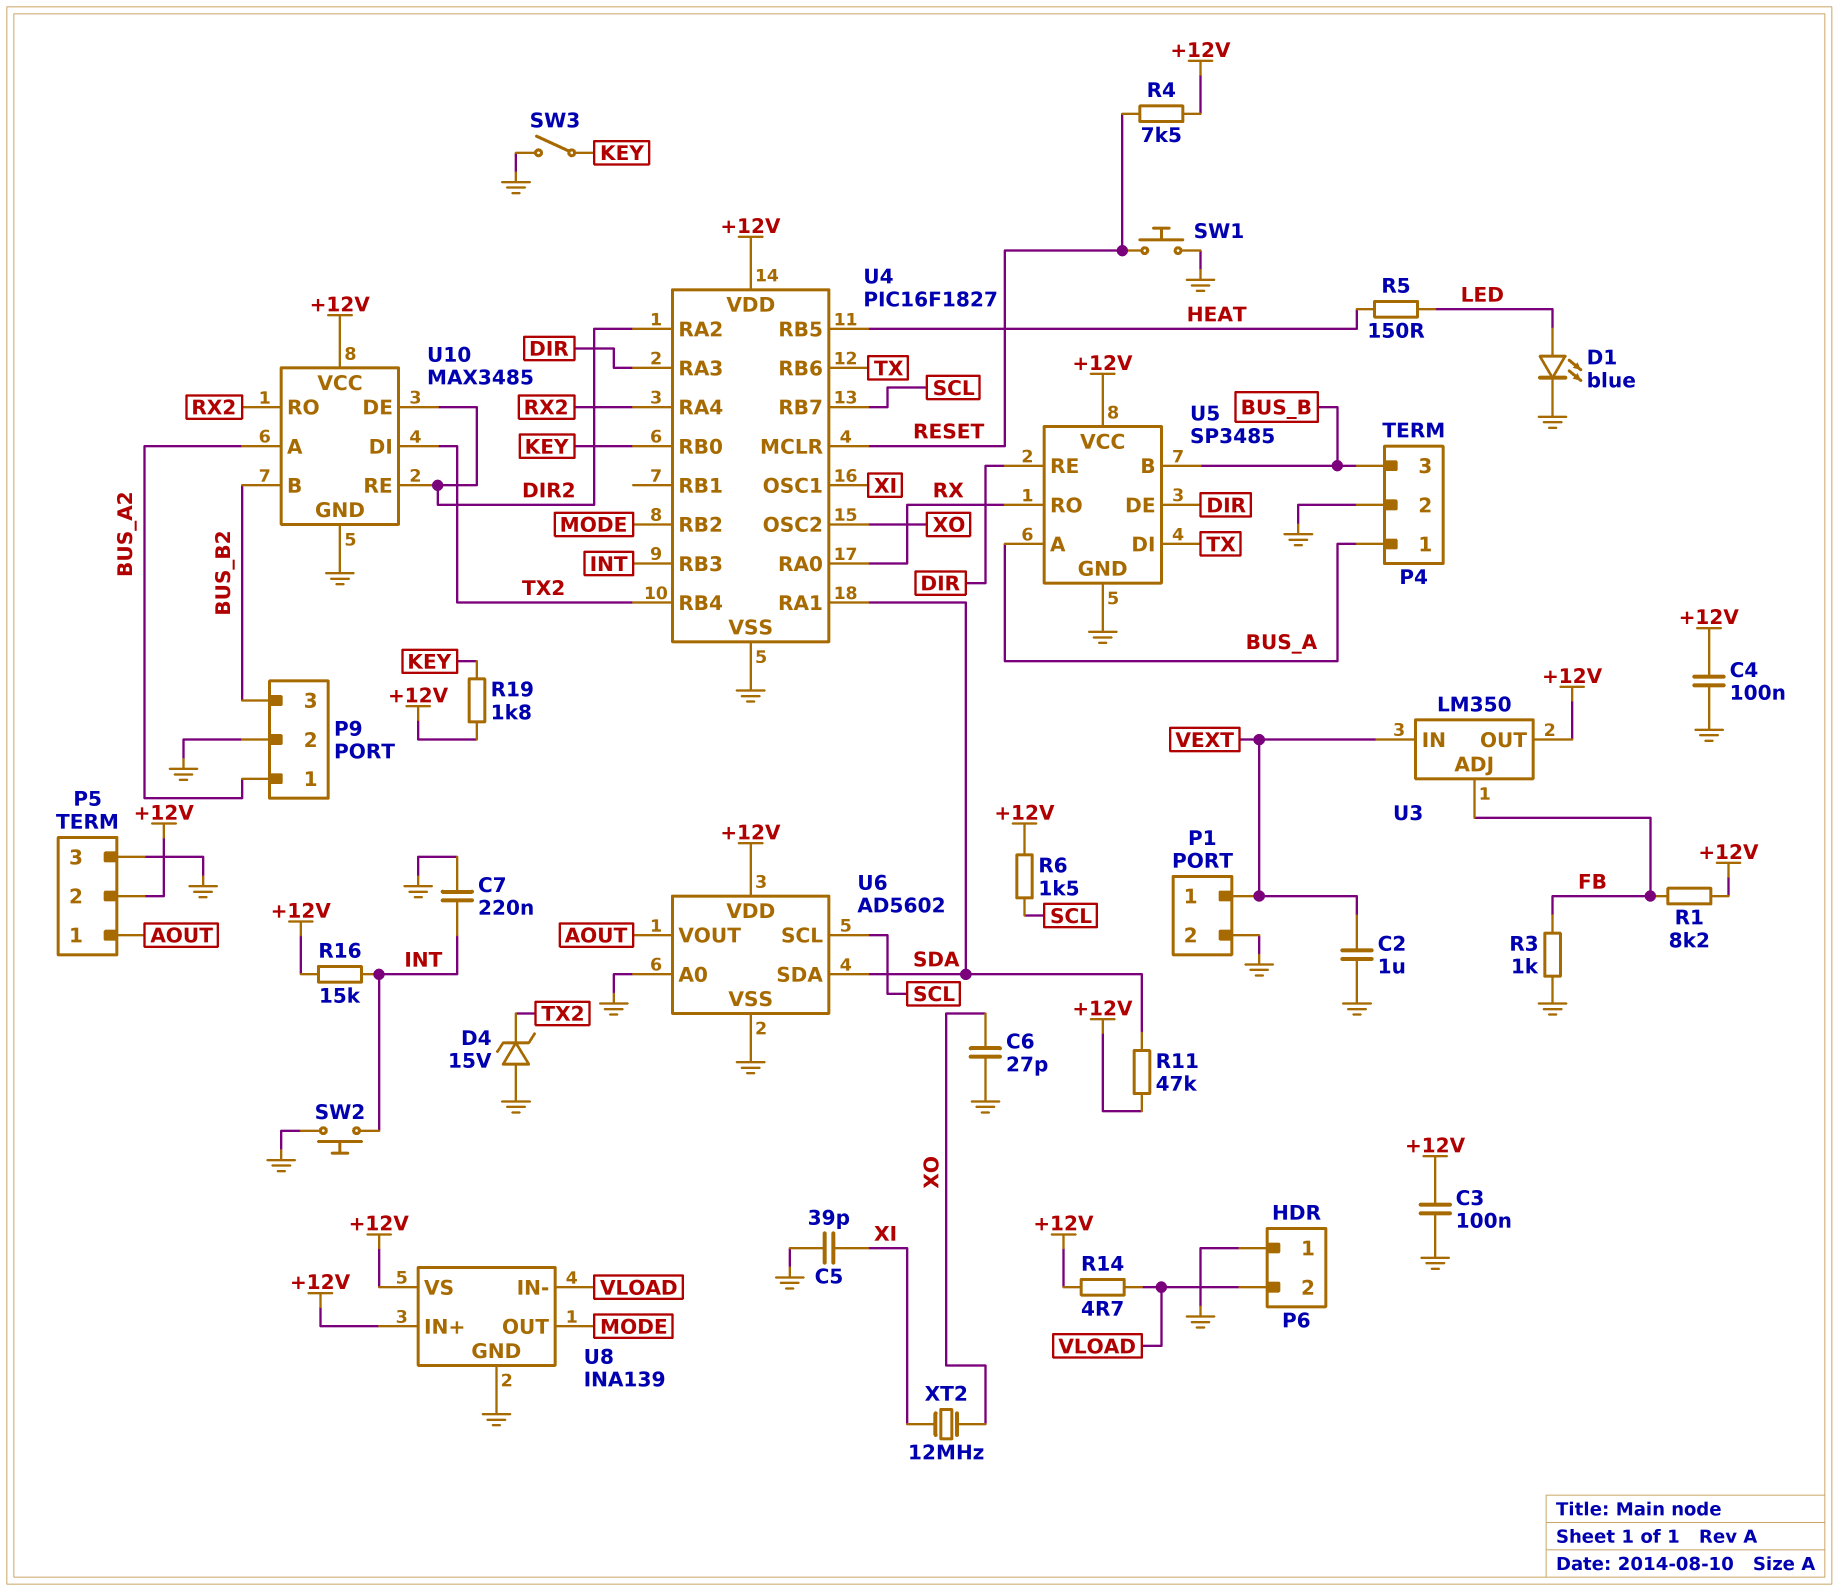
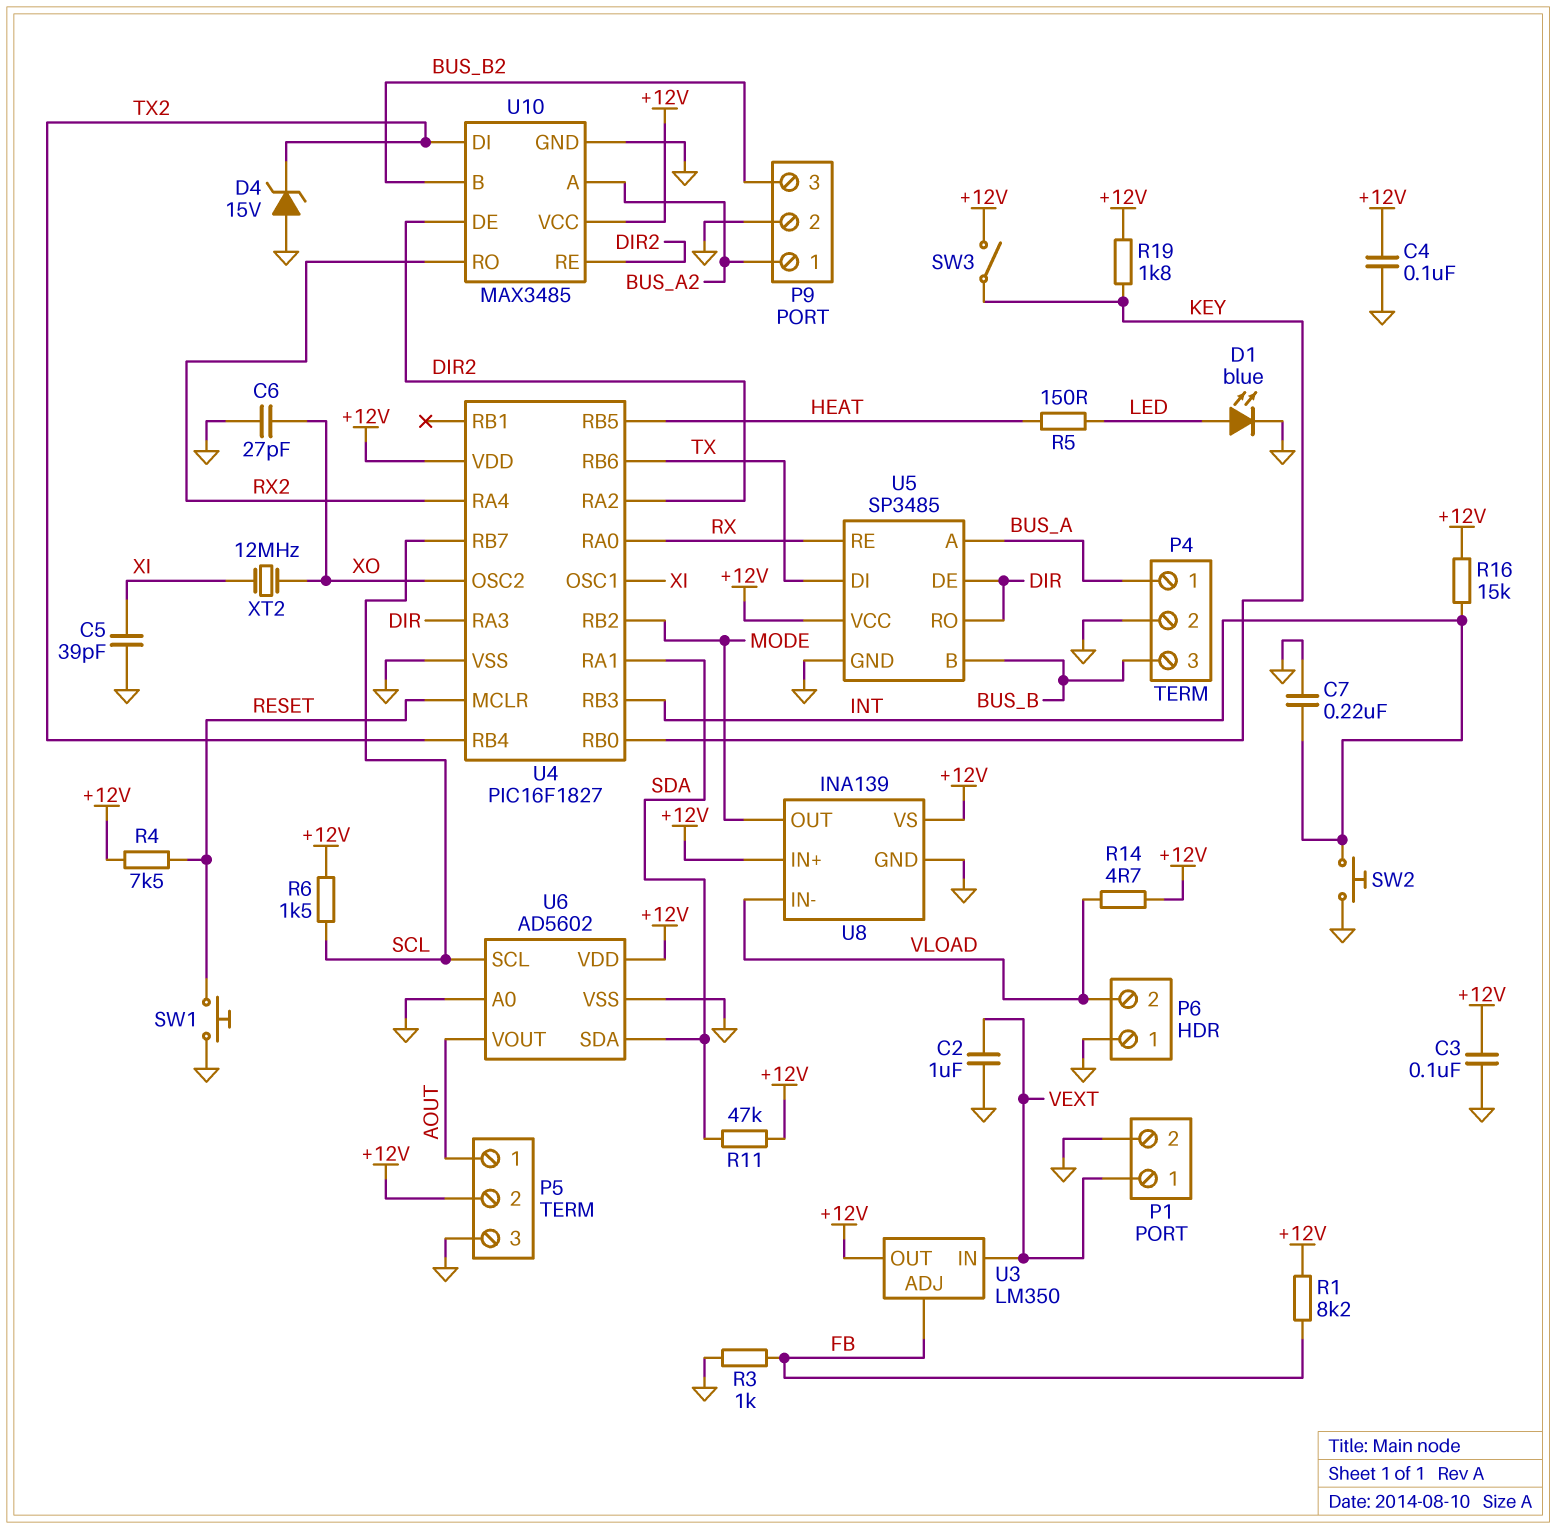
SW3: switch (GND, KEY) -> switch (+12V, KEY)
U5 pin RE: DIR -> RX
U5 pin RO: RX -> DIR

